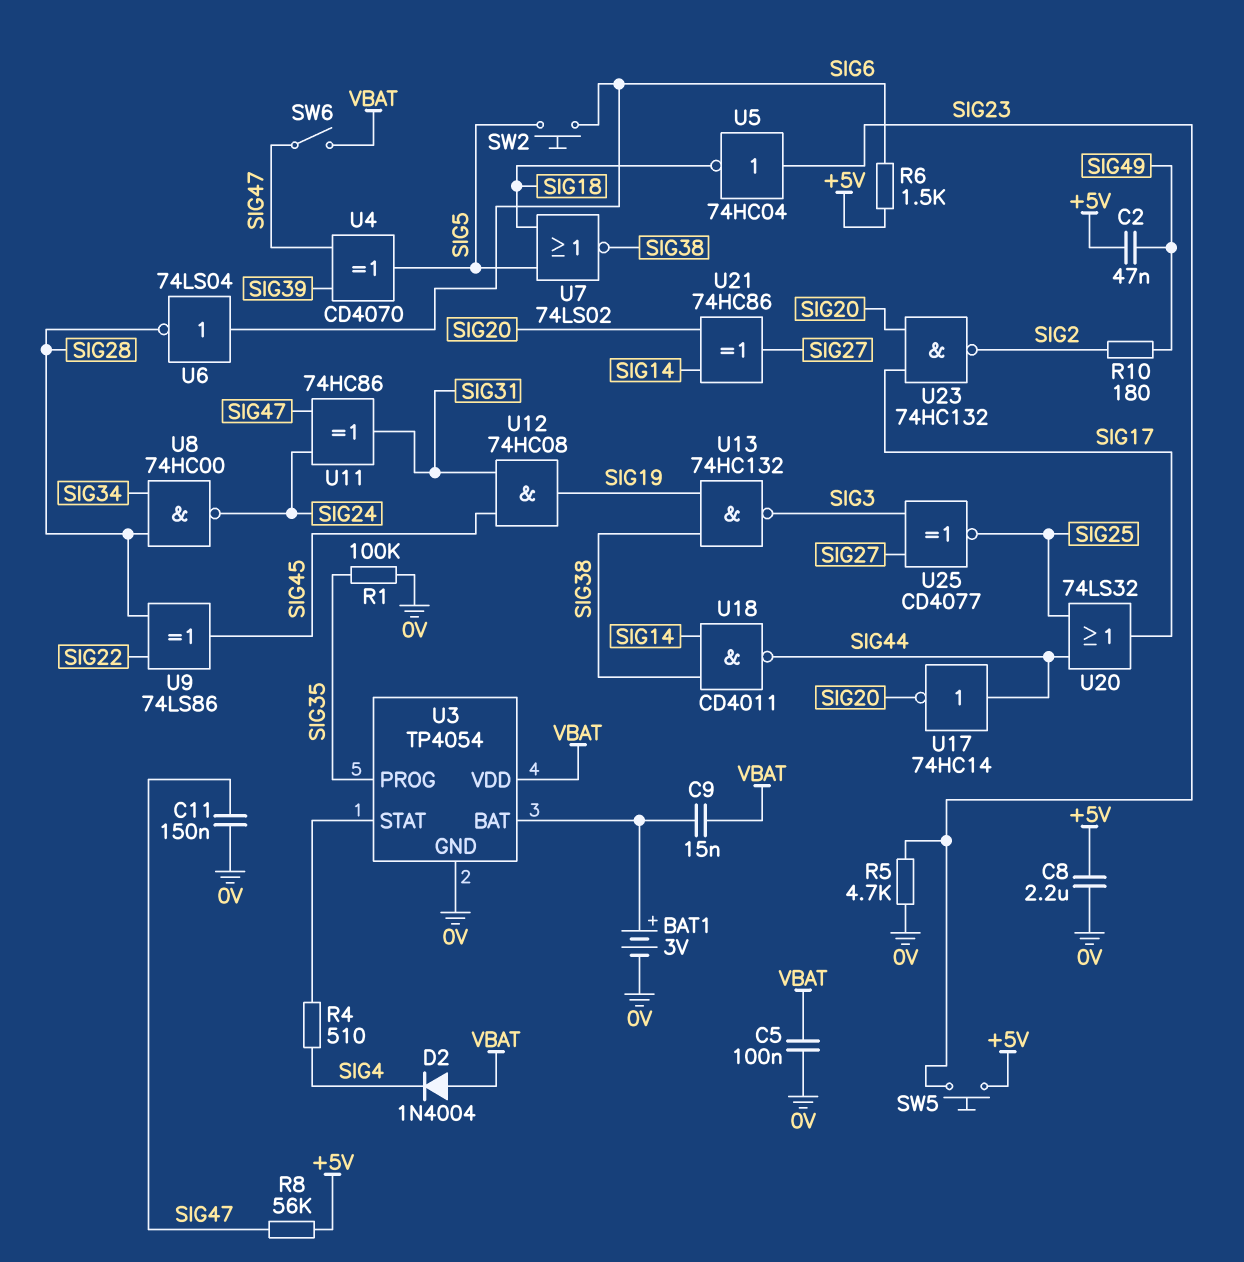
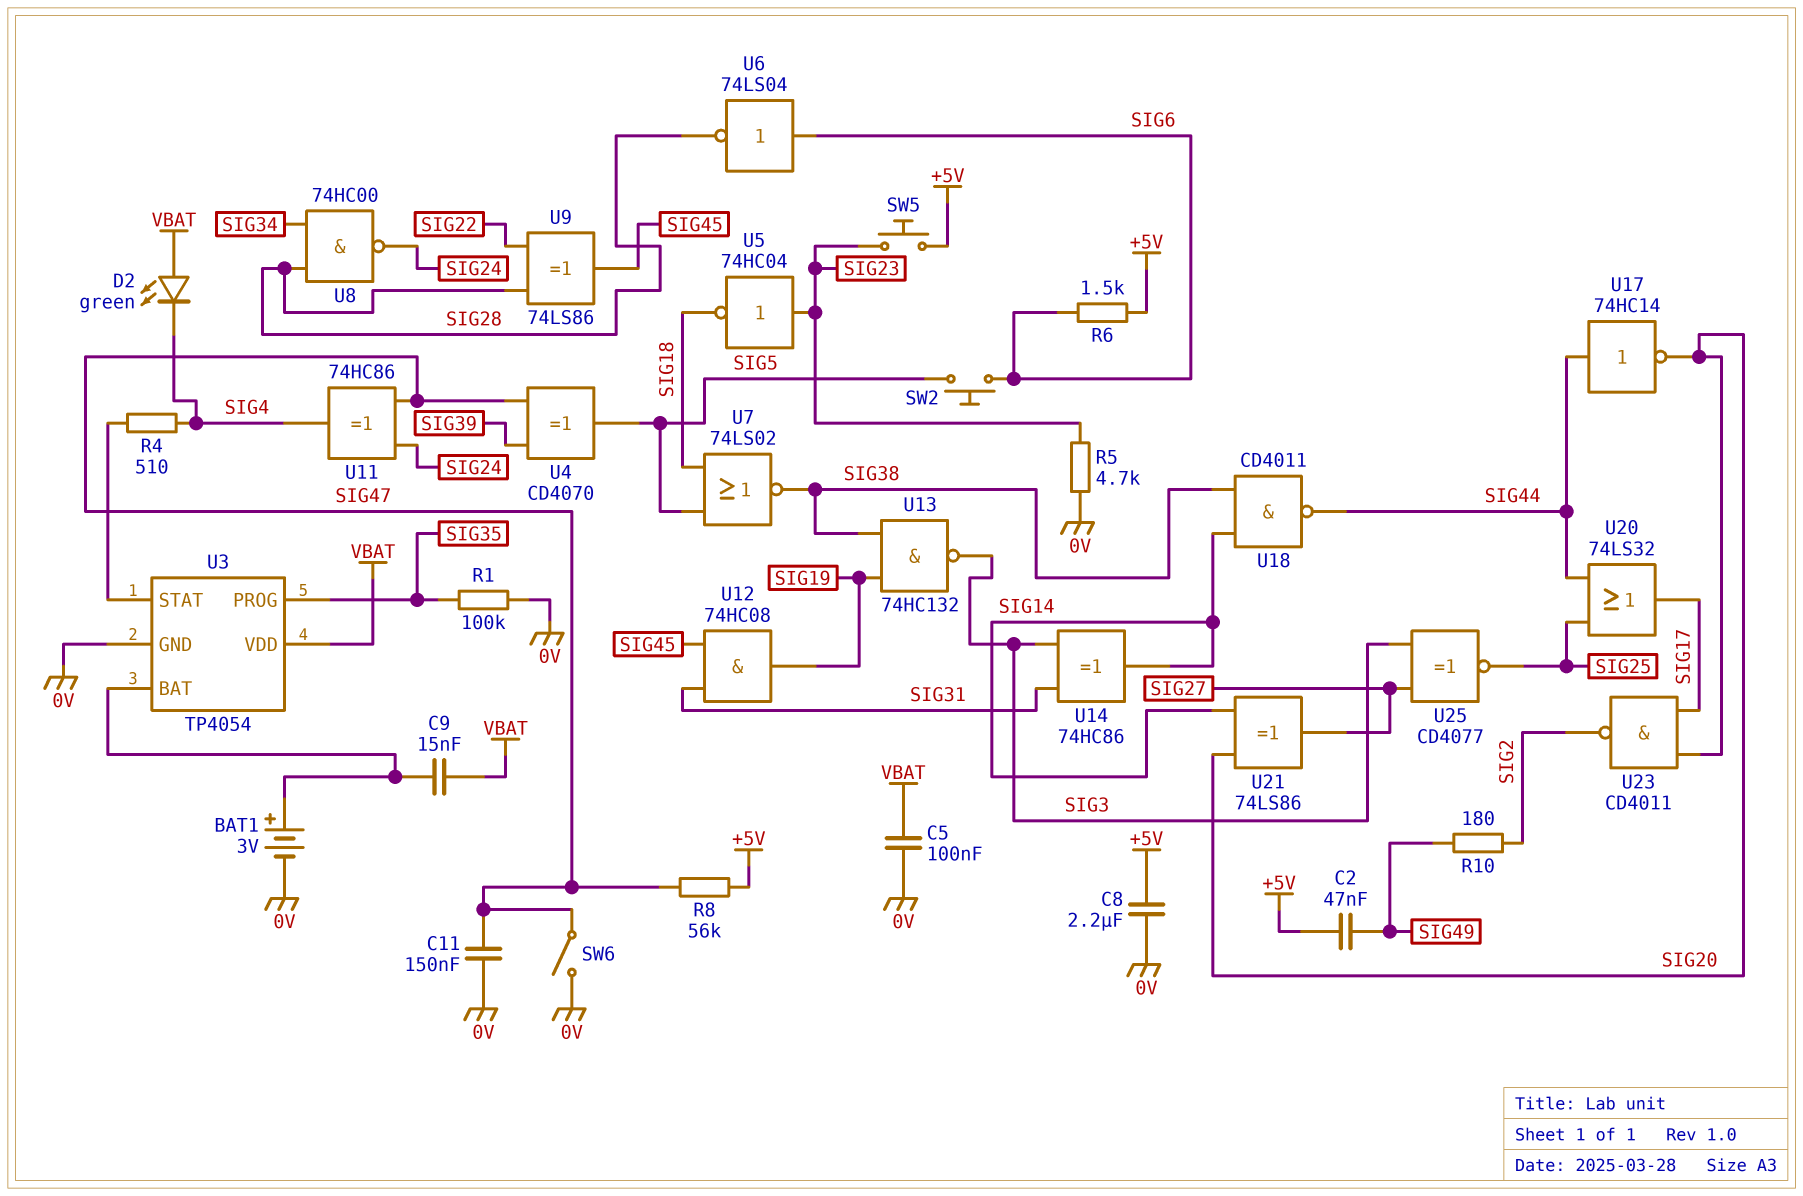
D2: diode 1N4004 (A VBAT, K SIG4) -> LED green (A VBAT, K SIG4)
SW6: switch (SIG47, VBAT) -> switch (0V, SIG47)
U11: XOR 74HC86 (in SIG24, in SIG47, out SIG31) -> XOR 74HC86 (in SIG24, in SIG47, out SIG4)
U14: none -> XOR 74HC86 (in SIG3, in SIG31, out SIG14)
U21: XOR 74HC86 (in SIG14, in SIG20, out SIG27) -> XOR 74LS86 (in SIG14, in SIG20, out SIG27)
U23: NAND 74HC132 (in SIG17, in SIG20, out SIG2) -> NAND CD4011 (in SIG17, in SIG20, out SIG2)

